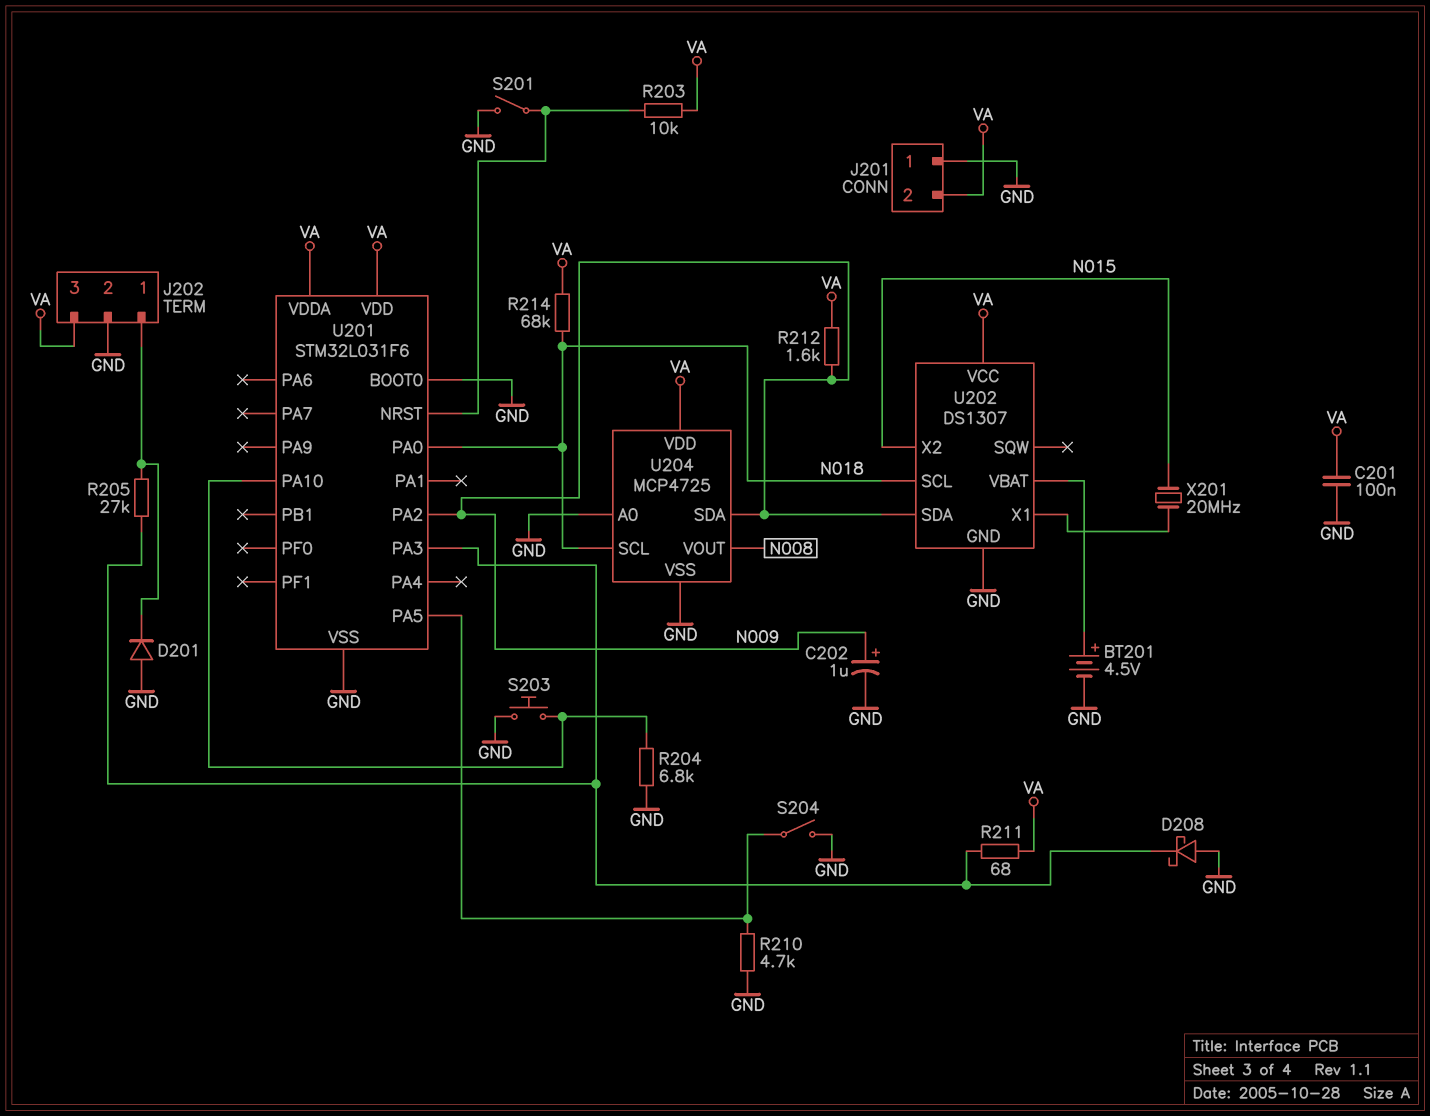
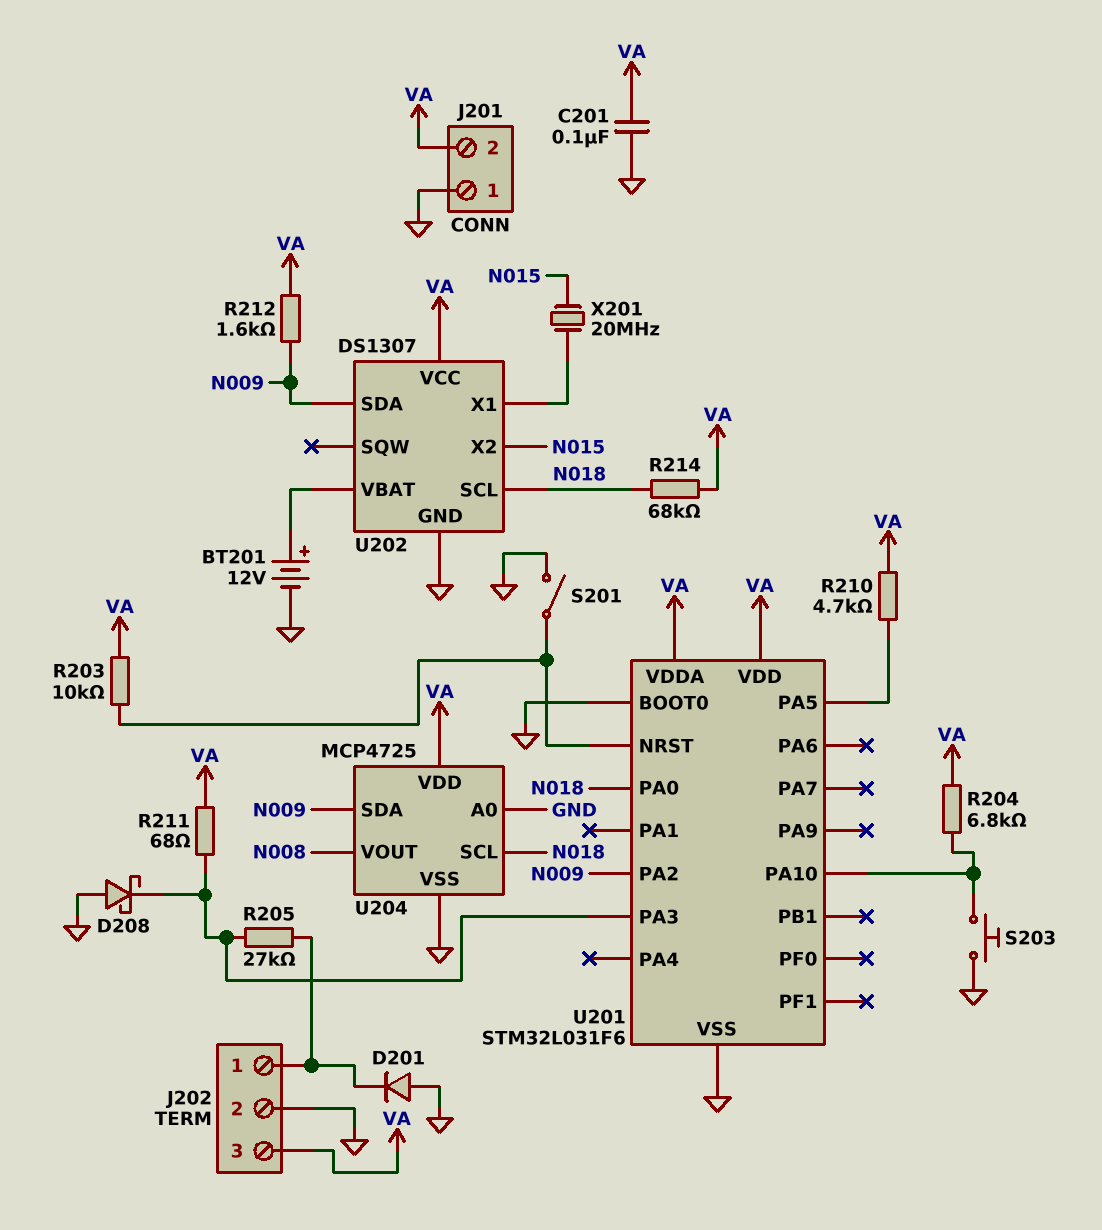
BT201: 4.5V (plus U202/VBAT, minus GND) -> 12V (plus U202/VBAT, minus GND)
C202: 1uF (plus N009, minus GND) -> none
R204: 6.8k (GND, U201/PA10) -> 6.8k (U201/PA10, VA)
R210: 4.7k (GND, U201/PA5) -> 4.7k (U201/PA5, VA)
S204: switch (GND, U201/PA5) -> none

